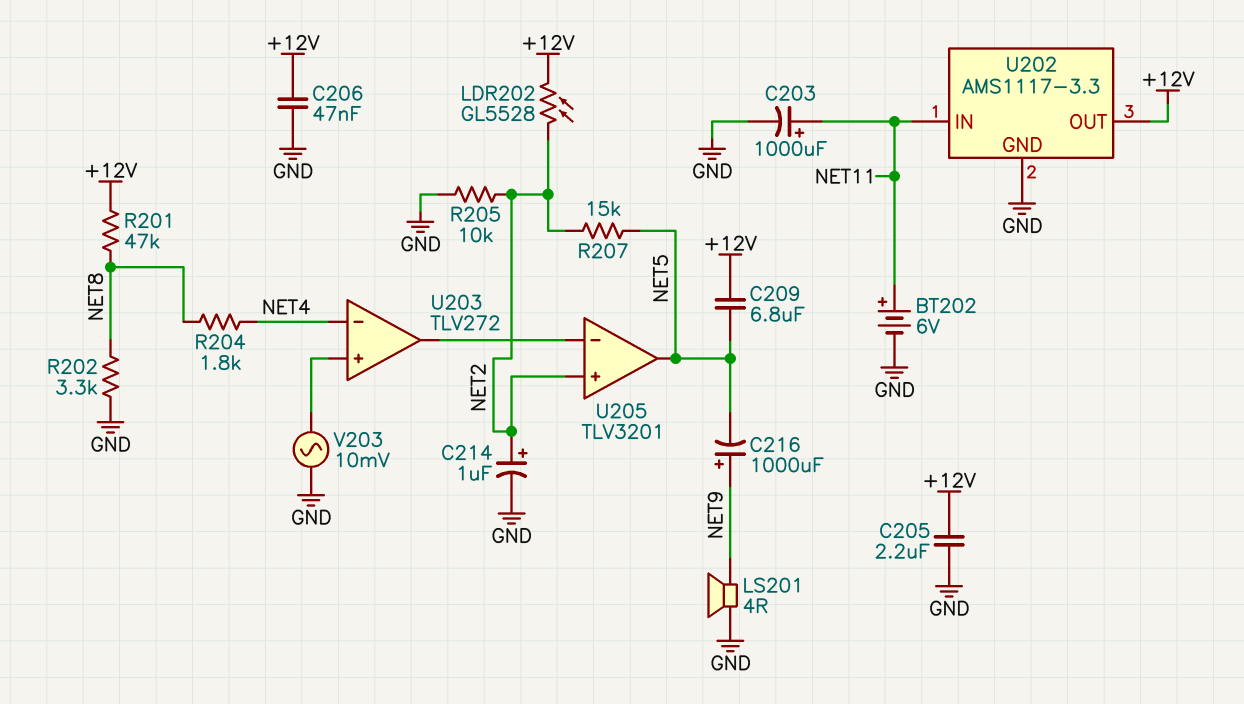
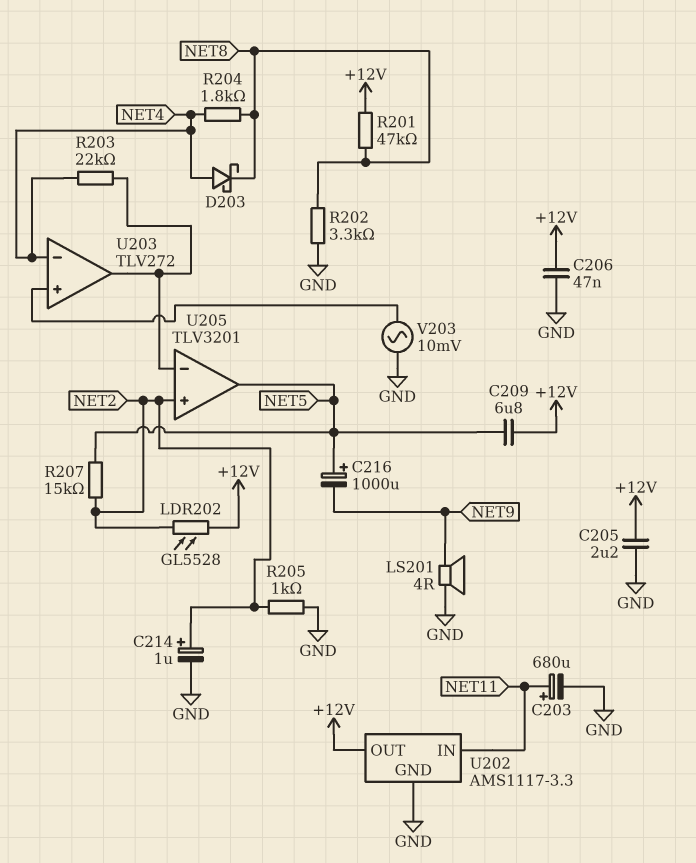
BT202: 6V (plus NET11, minus GND) -> none
C203: 1000uF (plus NET11, minus GND) -> 680uF (plus NET11, minus GND)
C216: 1000uF (plus NET9, minus NET5) -> 1000uF (plus NET5, minus NET9)
D203: none -> schottky (A NET4, K NET8)
R203: none -> 22k (NET4, U203/out)
R205: 10k (GND, NET2) -> 1k (GND, NET2)

